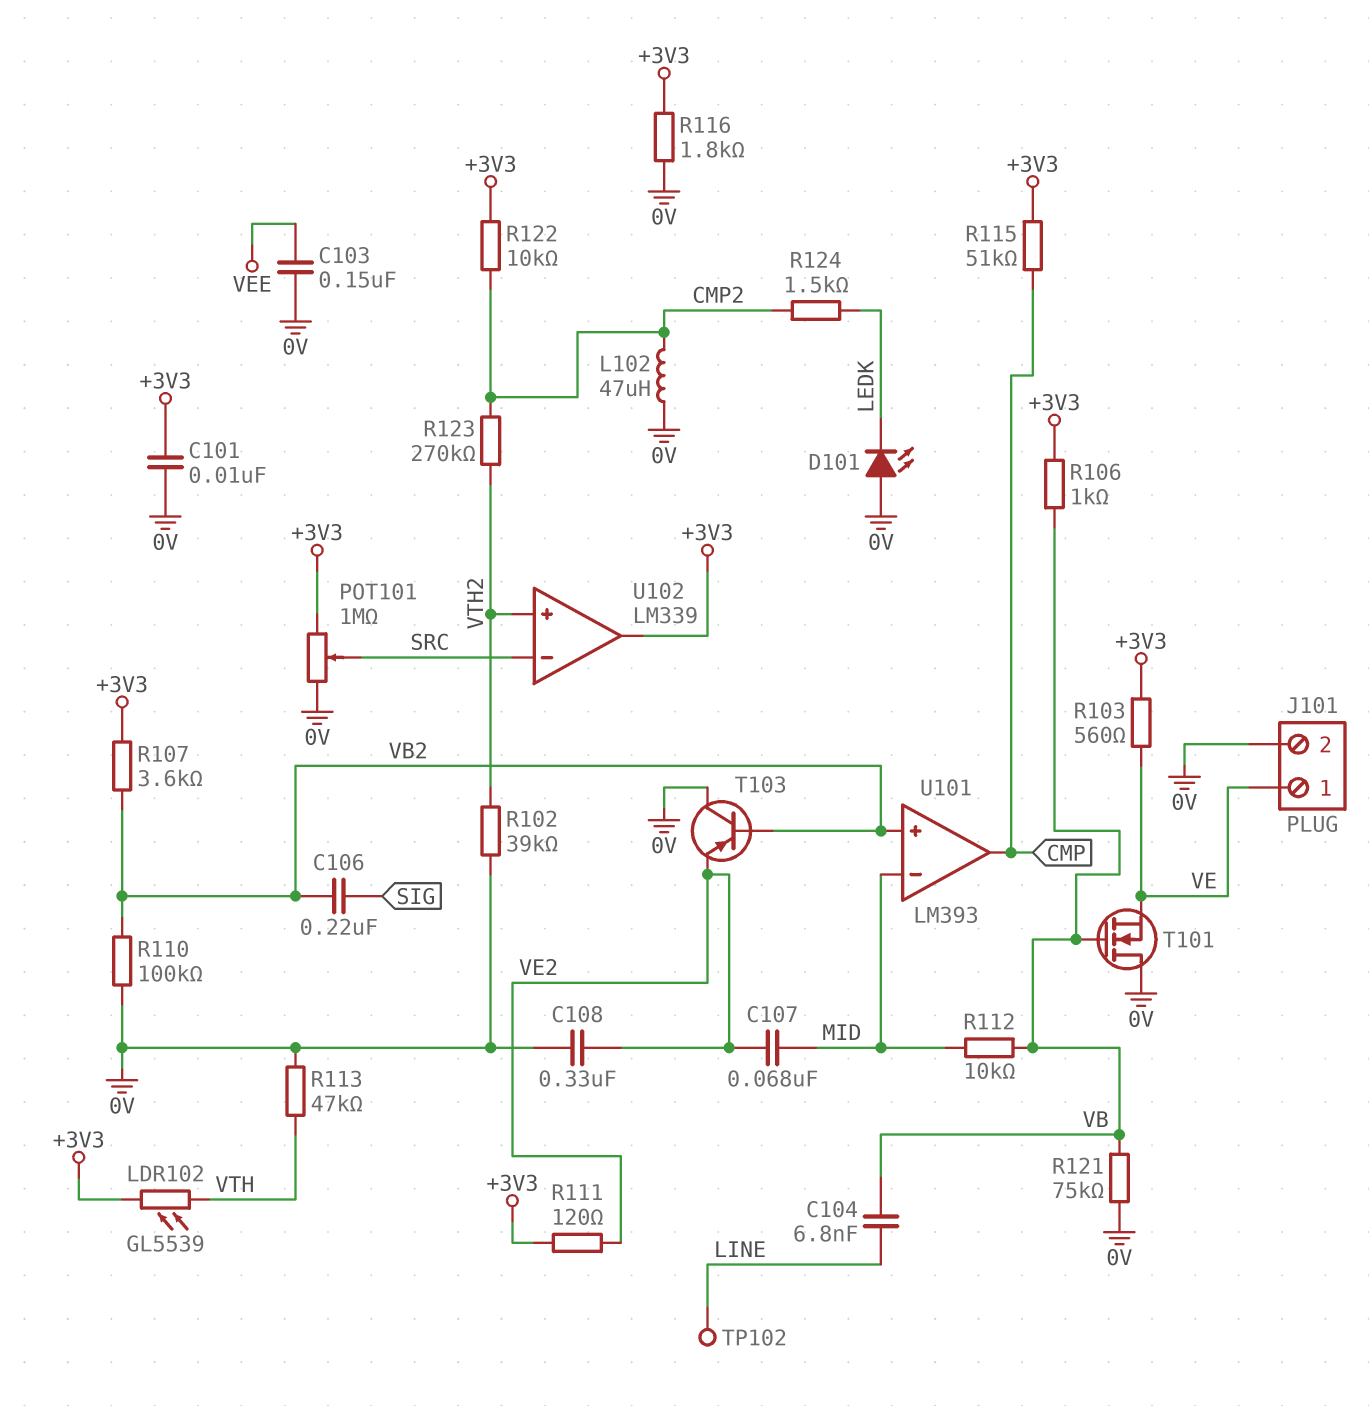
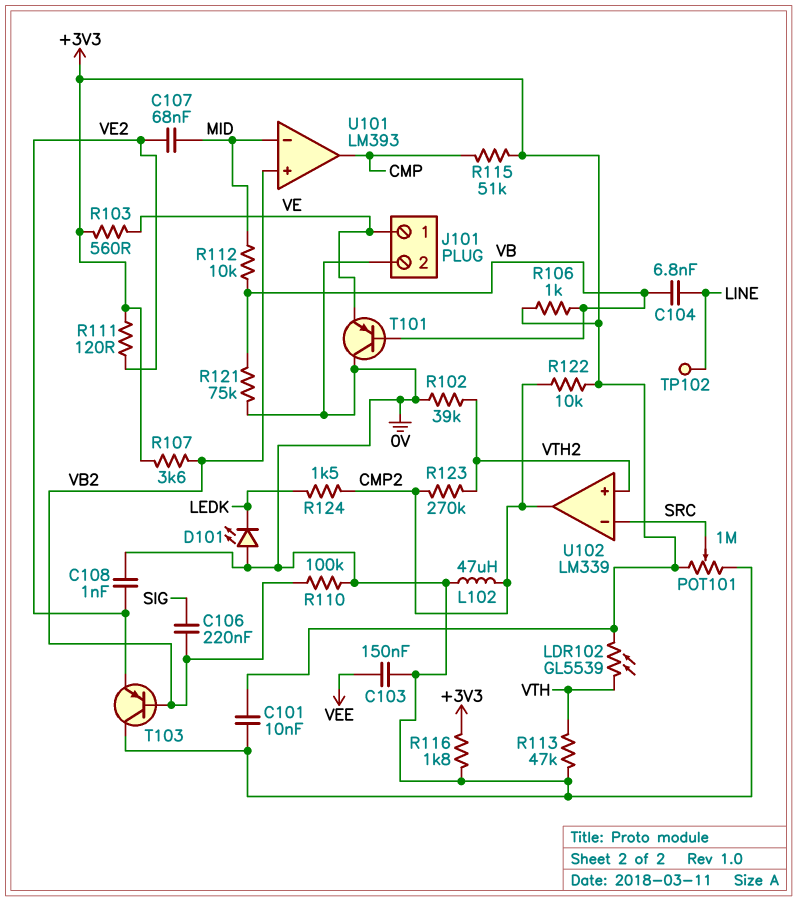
C108: 330nF (0V, VE2) -> 1nF (0V, VE2)
T101: NMOS (G VB, D 0V, S VE) -> PNP (B VB, C 0V, E VE)
U102 pin out: +3V3 -> CMP2

